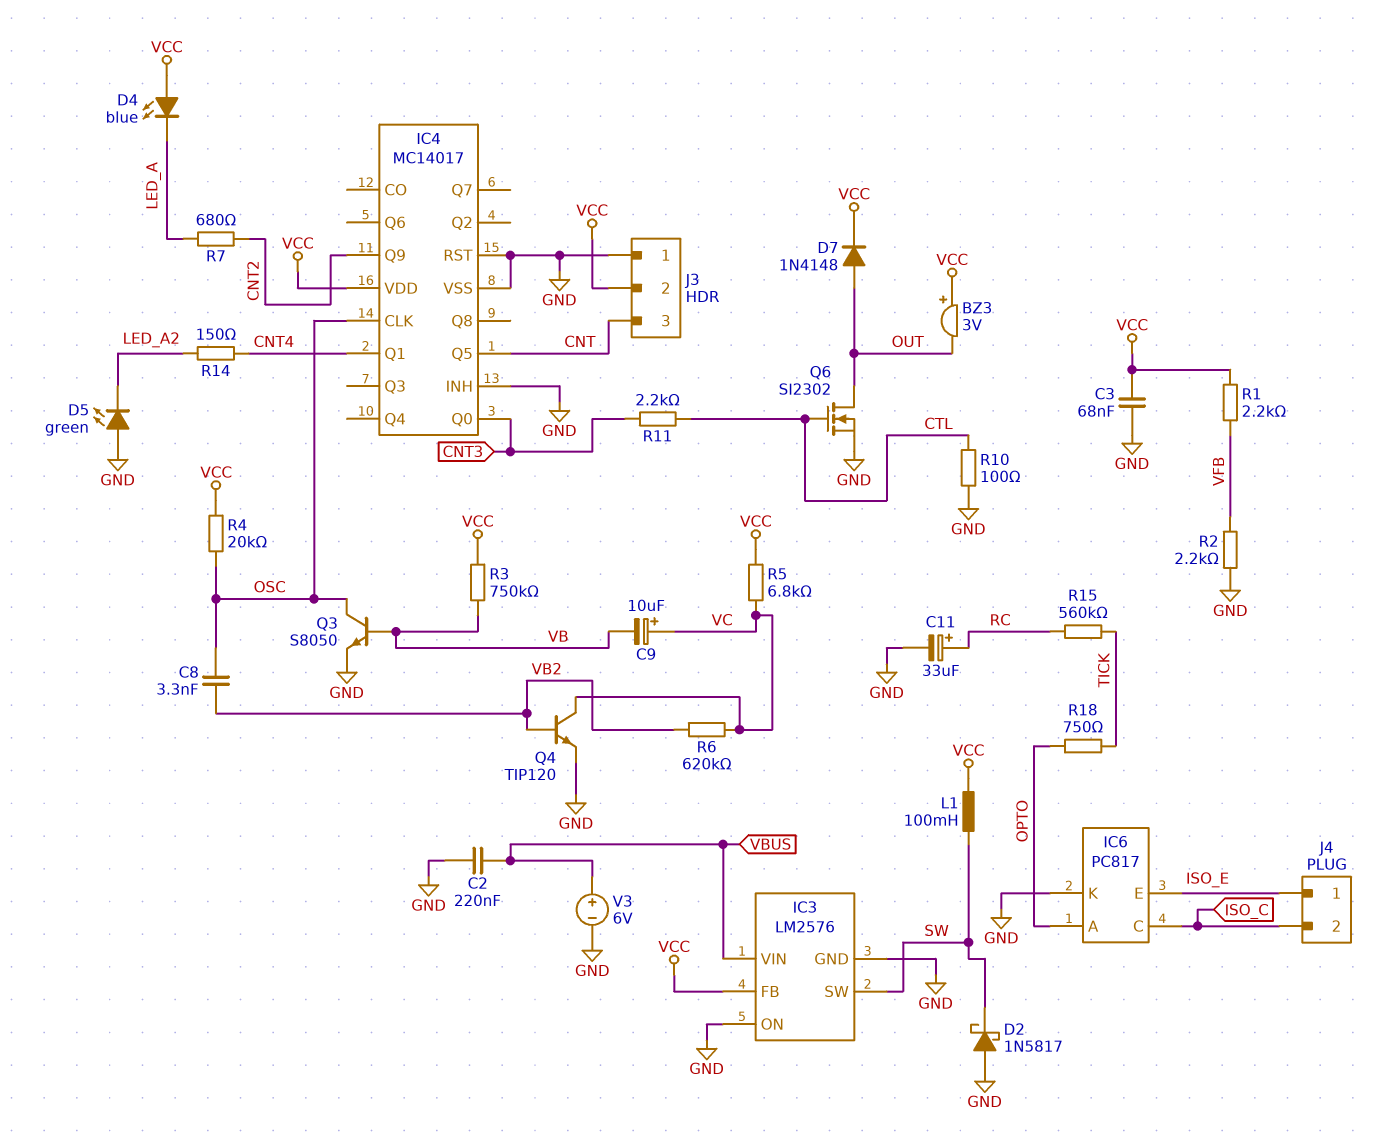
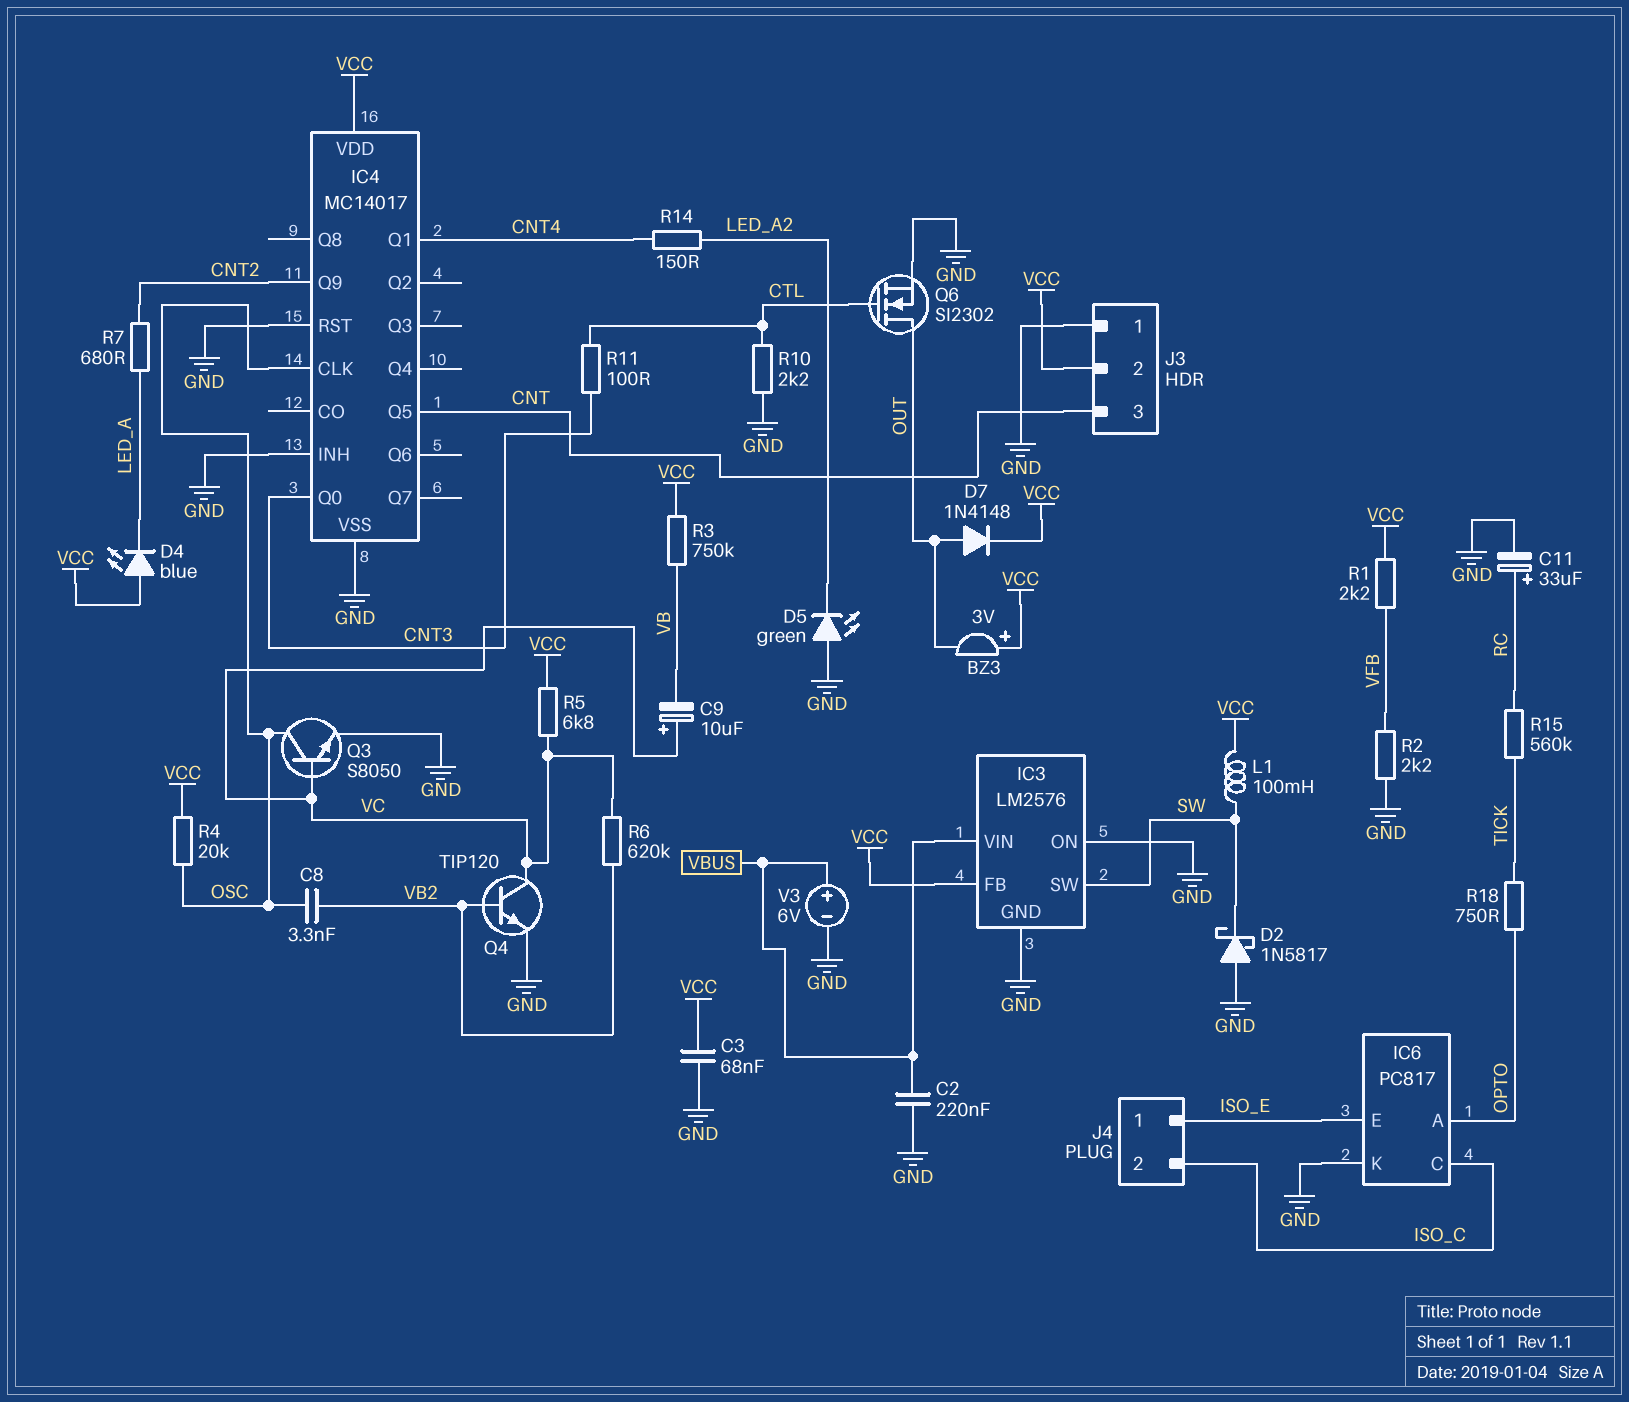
Q3: NPN S8050 (B VB, C OSC, E GND) -> NPN S8050 (B VC, C OSC, E GND)
R10: 100 (CTL, GND) -> 2.2k (CTL, GND)
R11: 2.2k (CNT3, CTL) -> 100 (CNT3, CTL)

